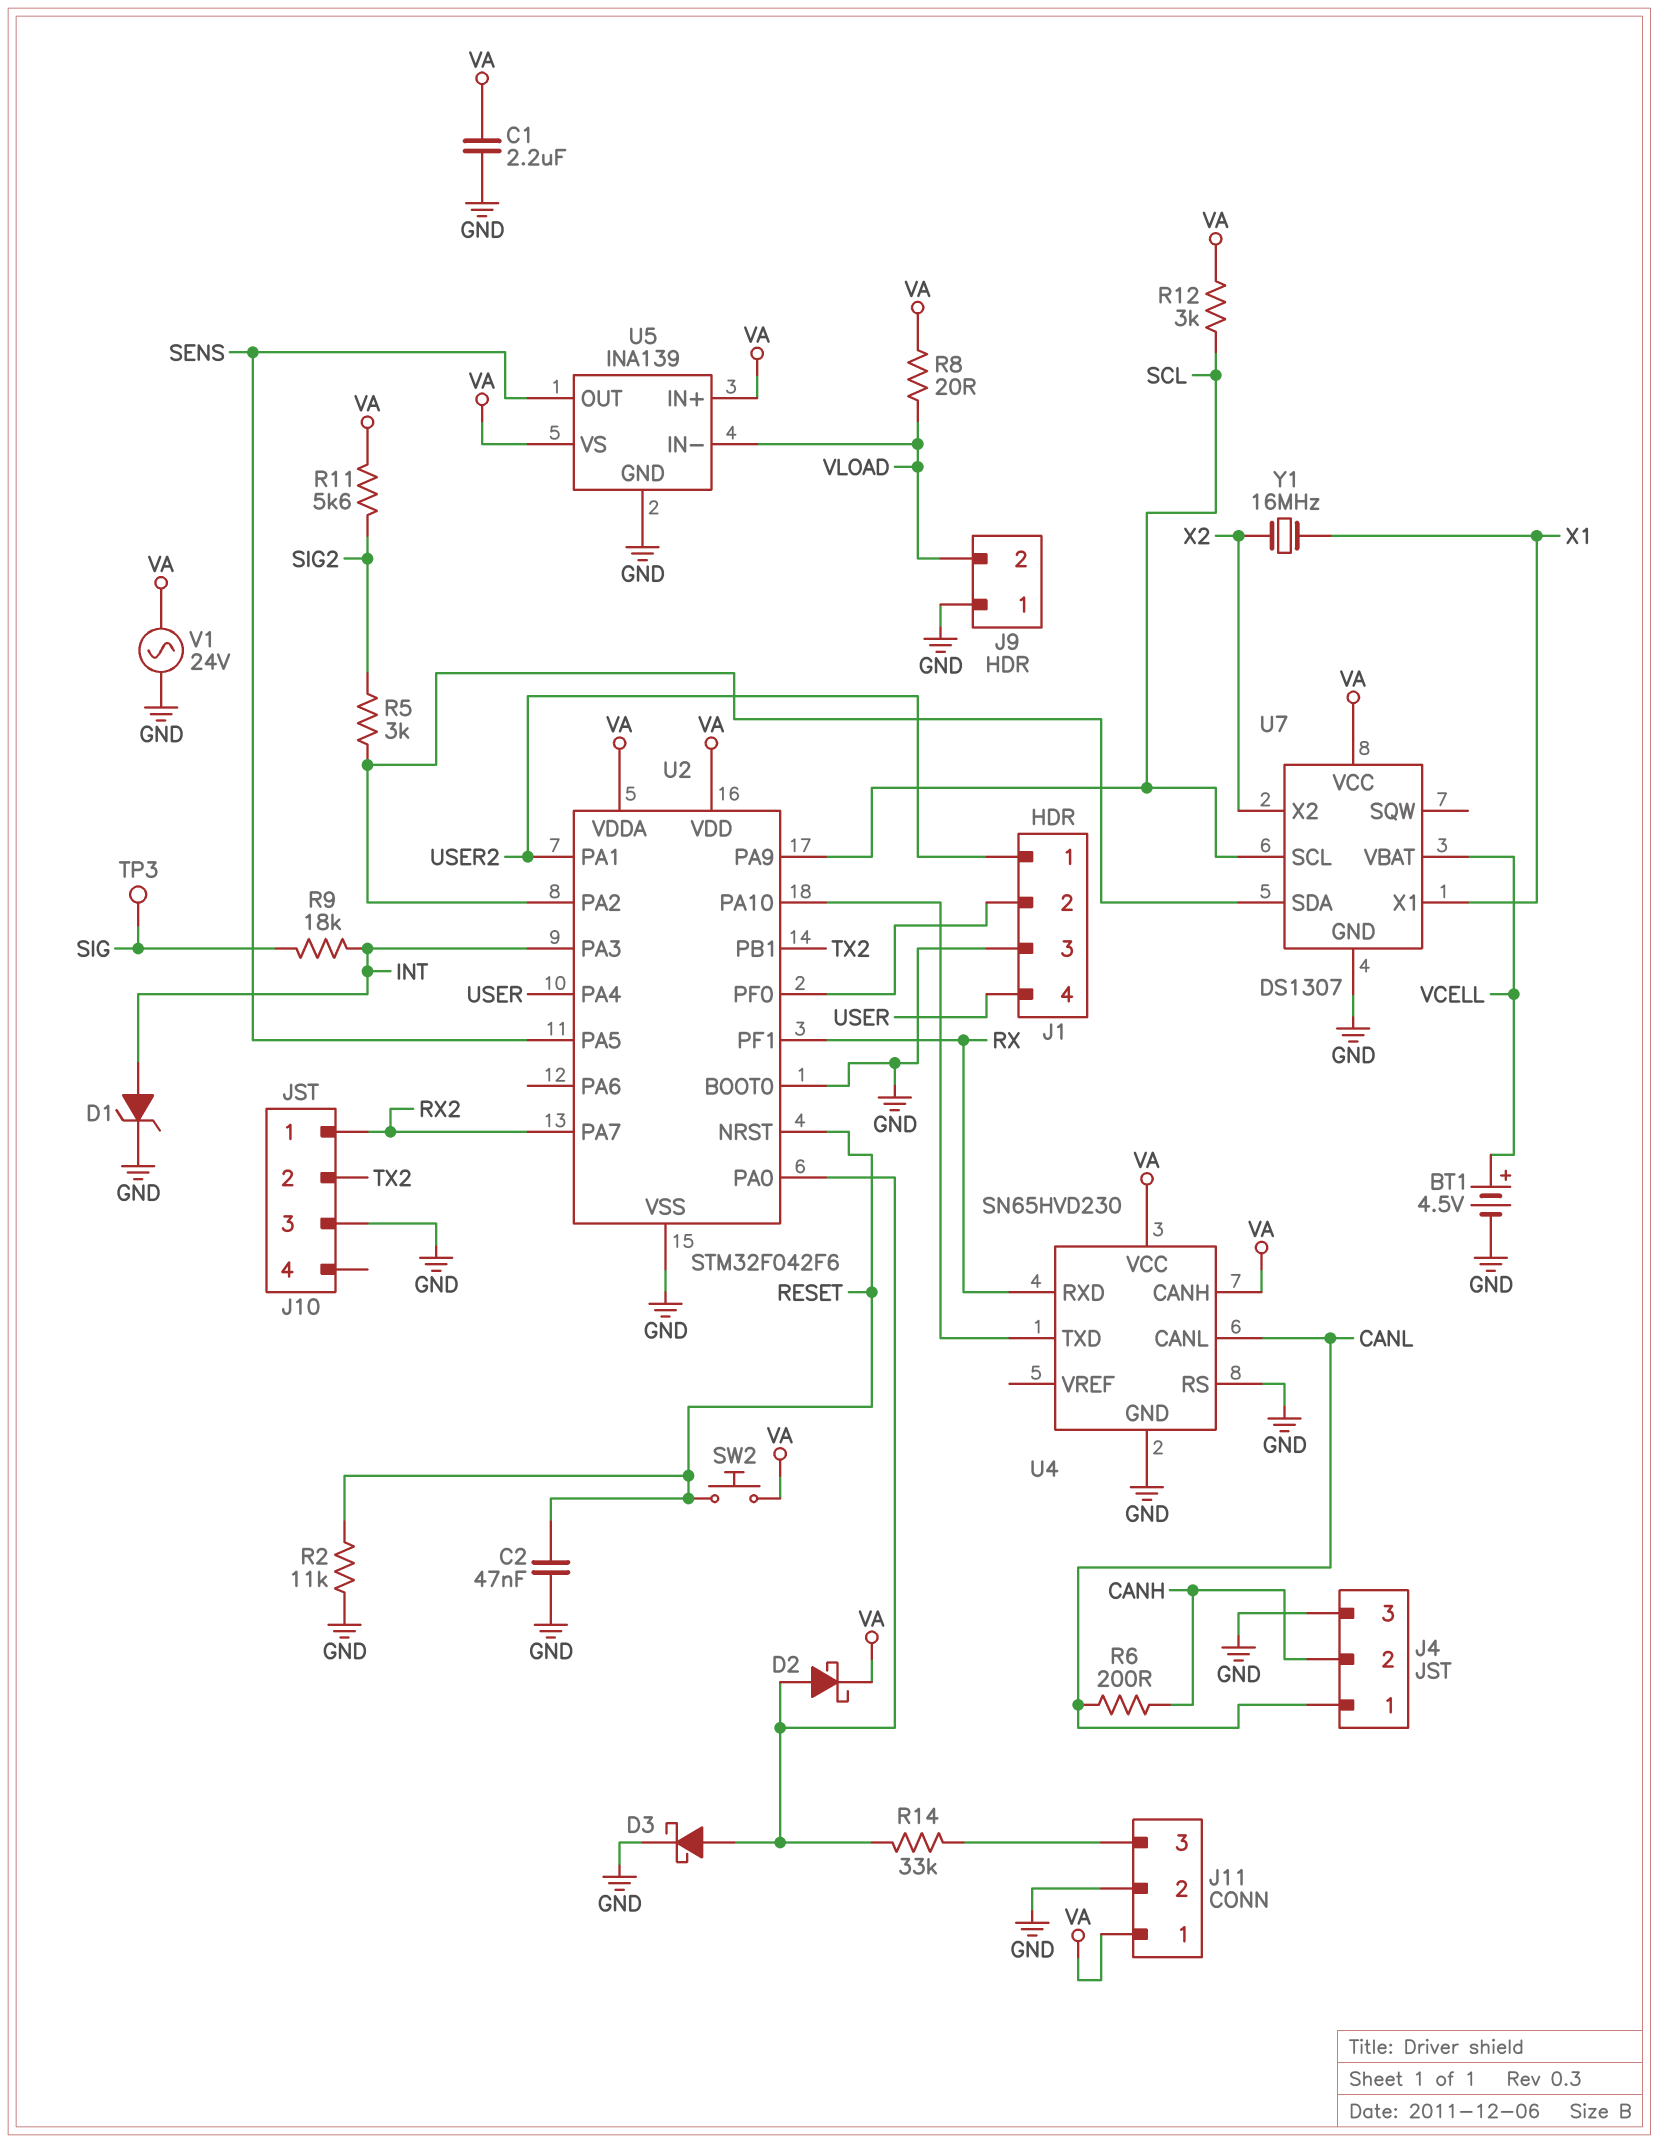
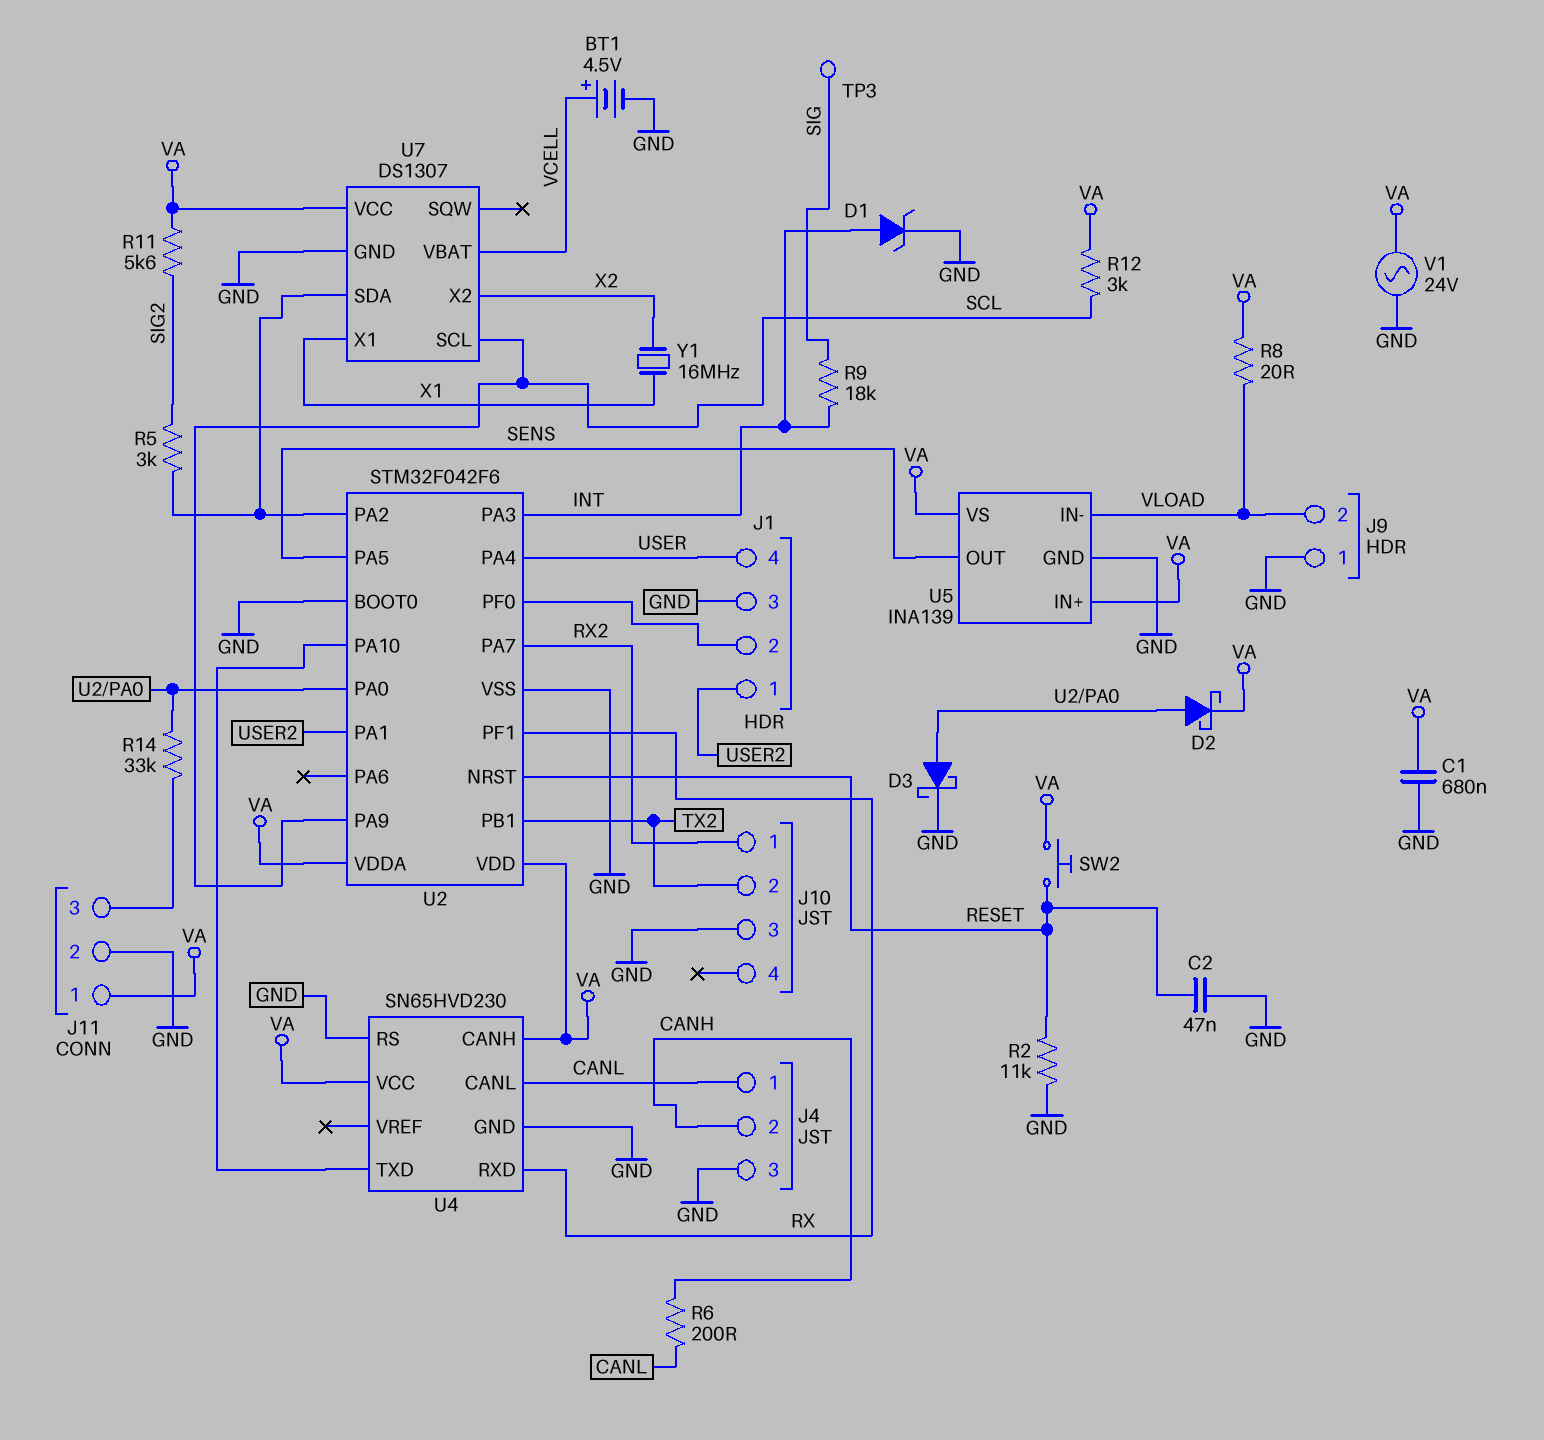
C1: 2.2uF (GND, VA) -> 680nF (GND, VA)

